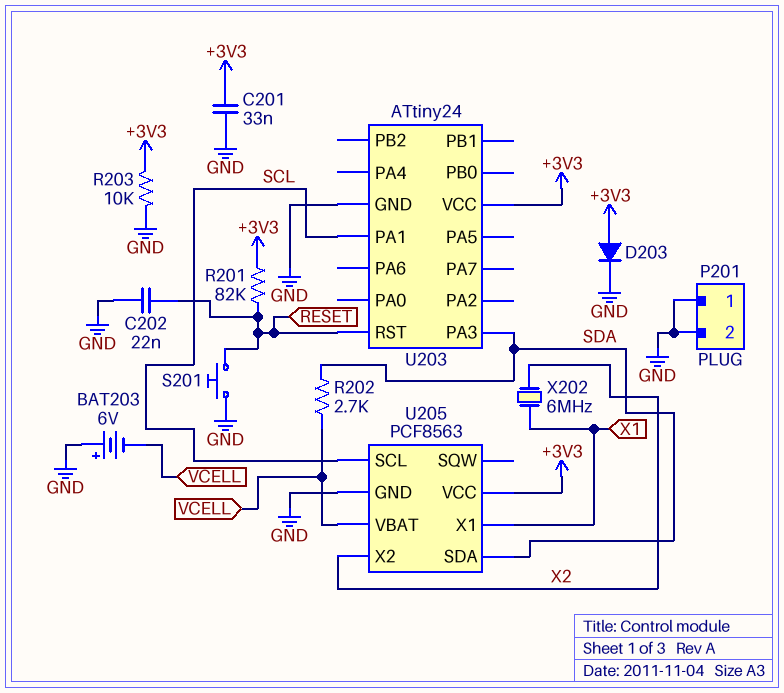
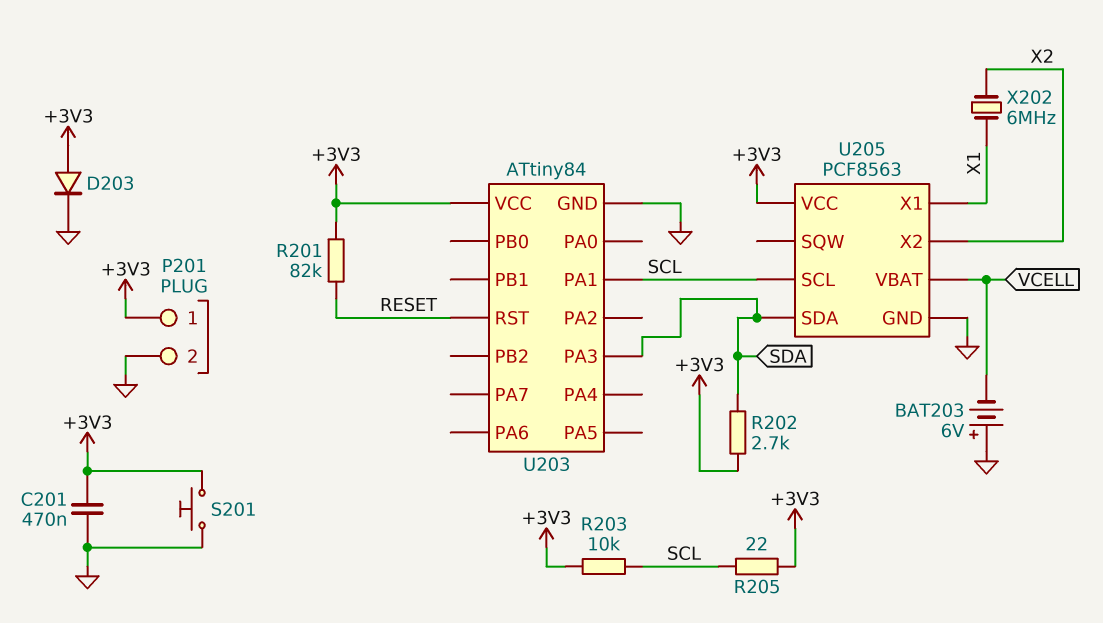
C201: 33nF (+3V3, GND) -> 470nF (+3V3, GND)
C202: 22nF (GND, RESET) -> none
P201 pin 1: GND -> +3V3
R202: 2.7k (SDA, VCELL) -> 2.7k (+3V3, SDA)
R203: 10k (+3V3, GND) -> 10k (+3V3, SCL)
R205: none -> 22 (+3V3, SCL)
S201: button (GND, RESET) -> button (+3V3, GND)
U203: ATtiny24 -> ATtiny84

